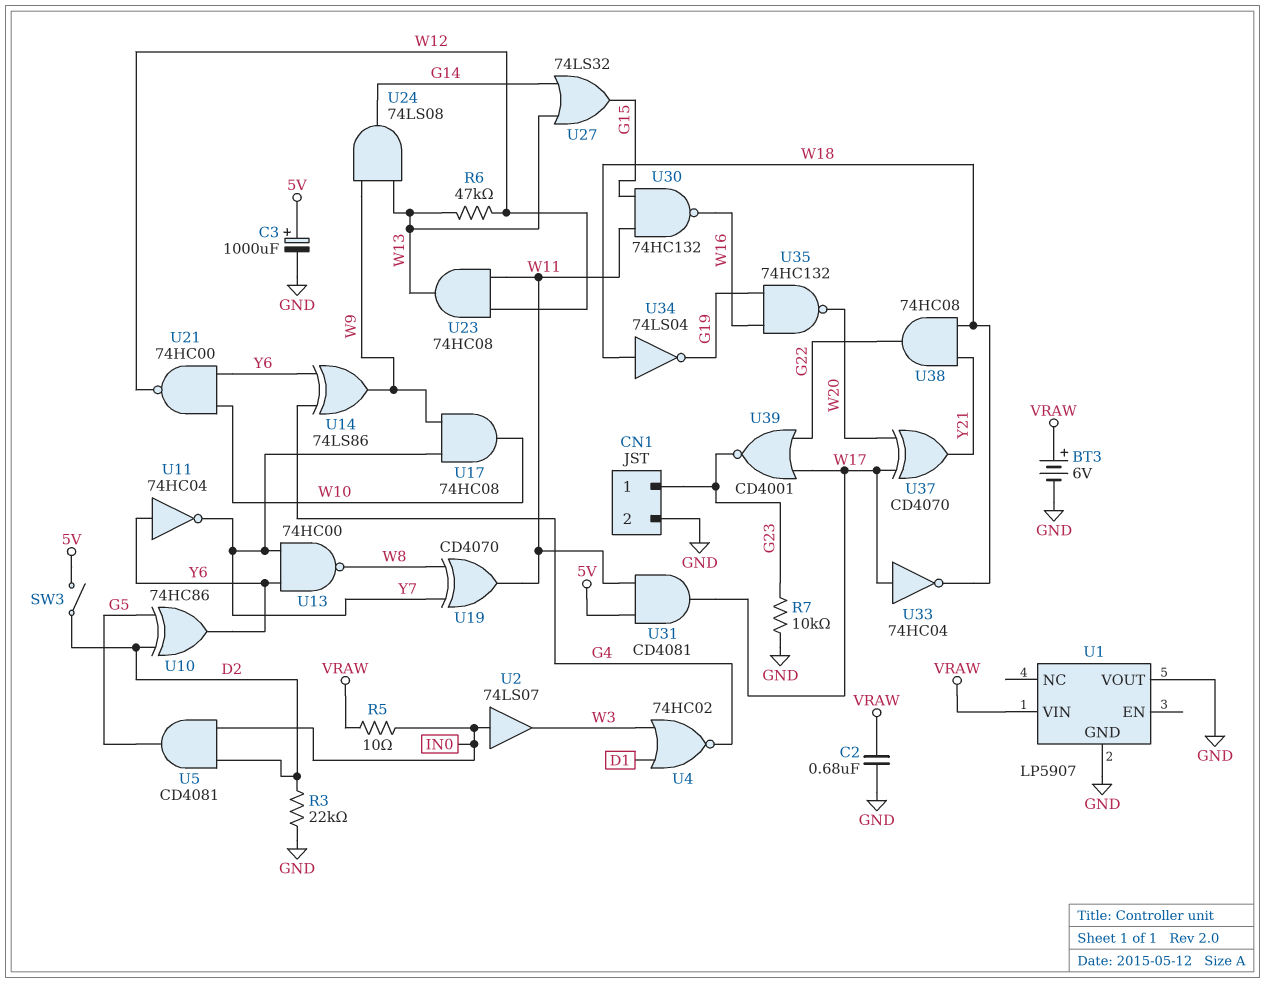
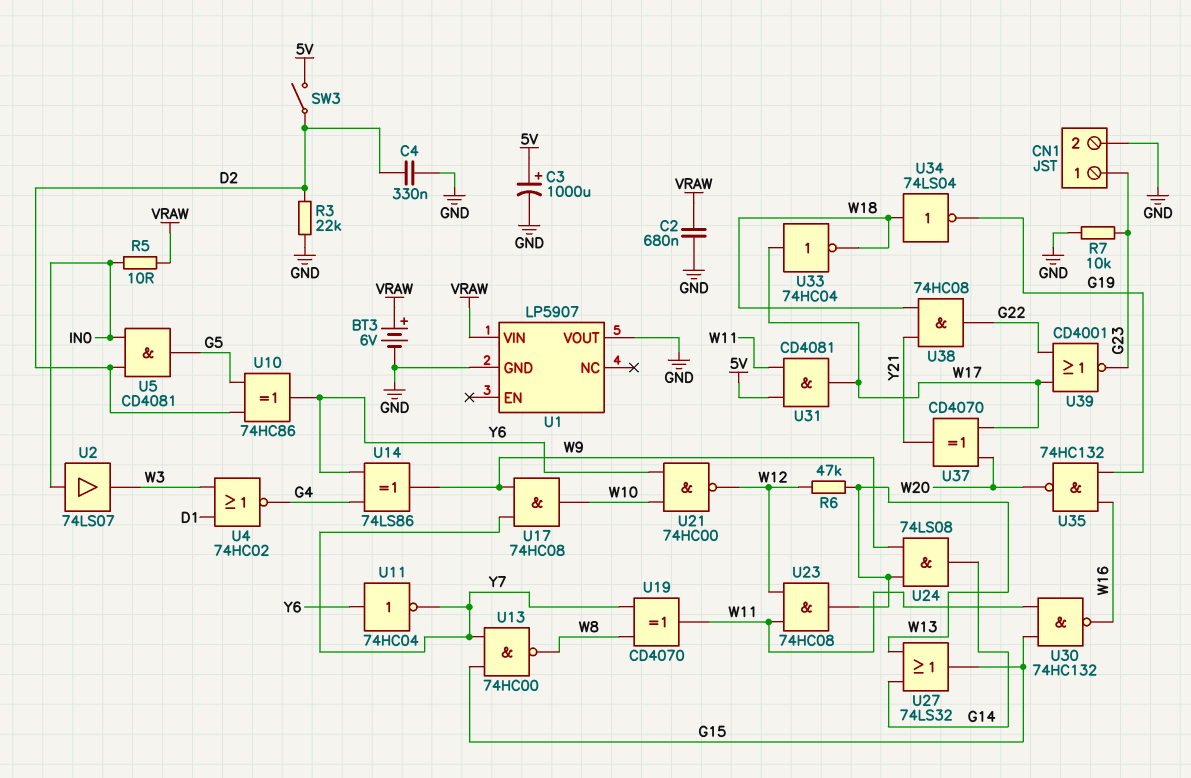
C4: none -> 330nF (D2, GND)
U13: NAND 74HC00 (in Y6, in Y7, out W8) -> NAND 74HC00 (in G15, in Y7, out W8)

